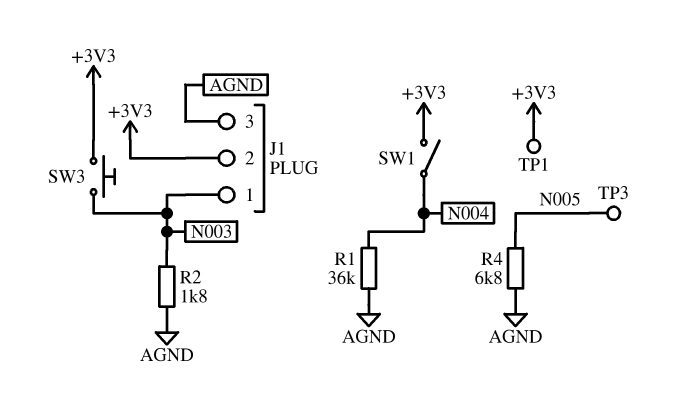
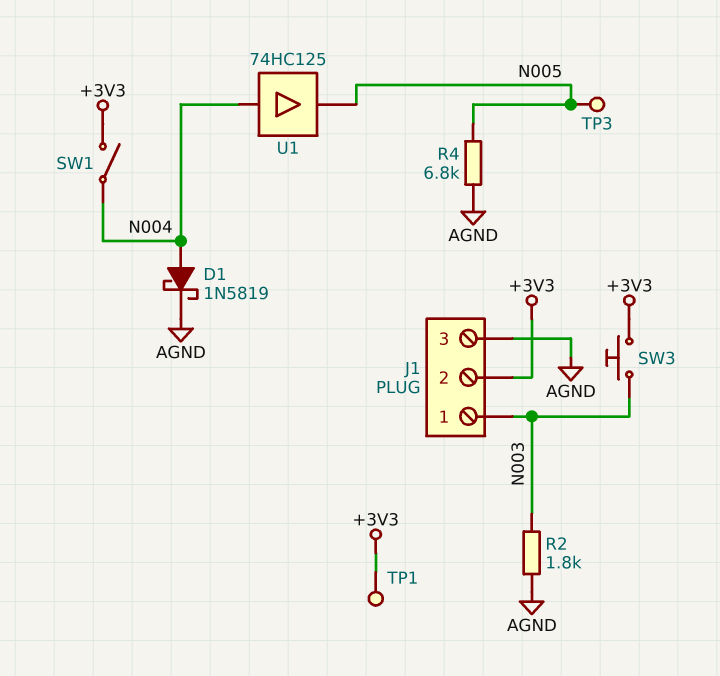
D1: none -> schottky 1N5819 (A N004, K AGND)
R1: 36k (AGND, N004) -> none
U1: none -> buffer 74HC125 (in N004, out N005)

